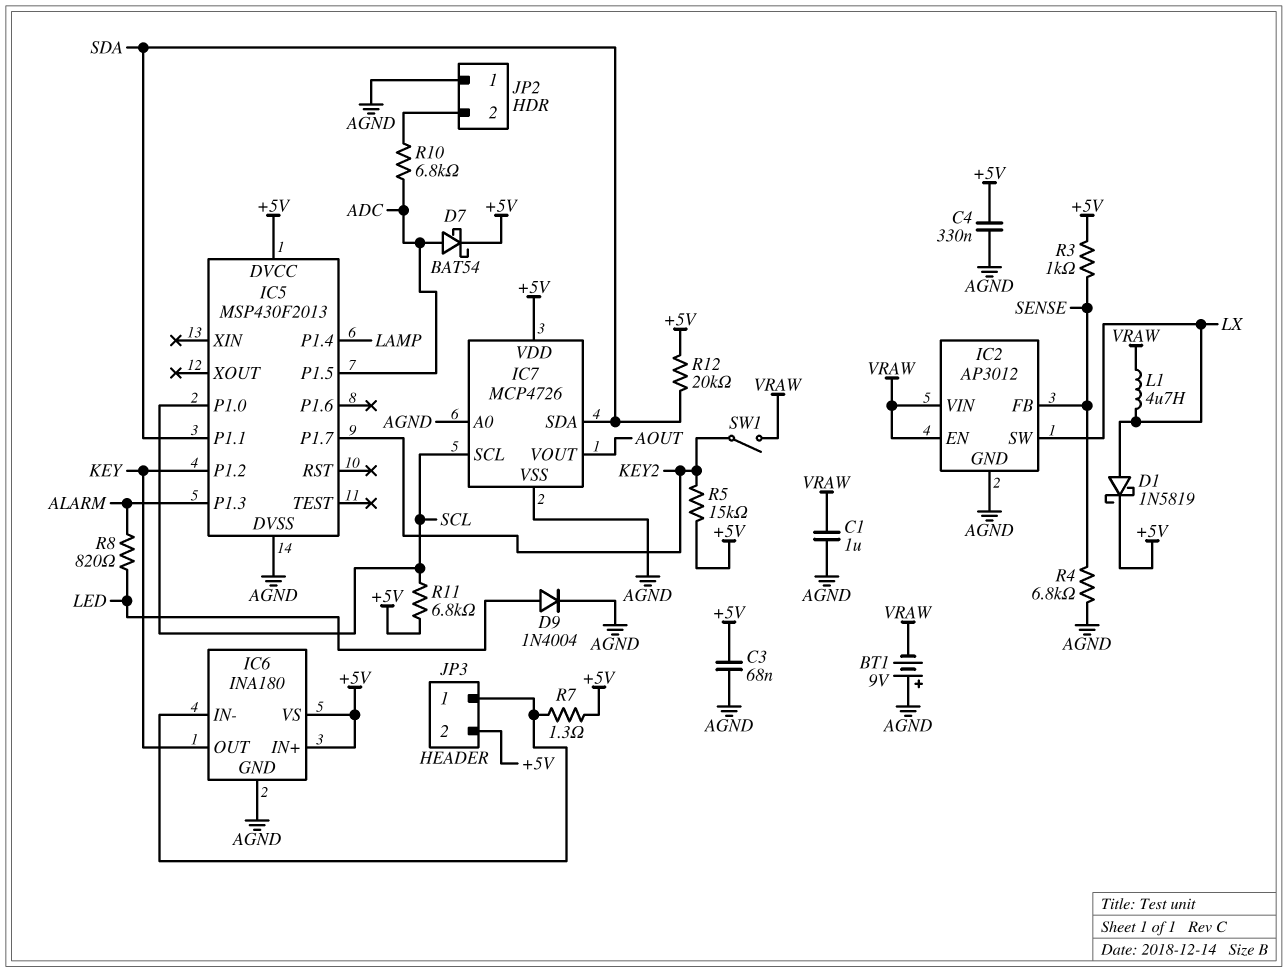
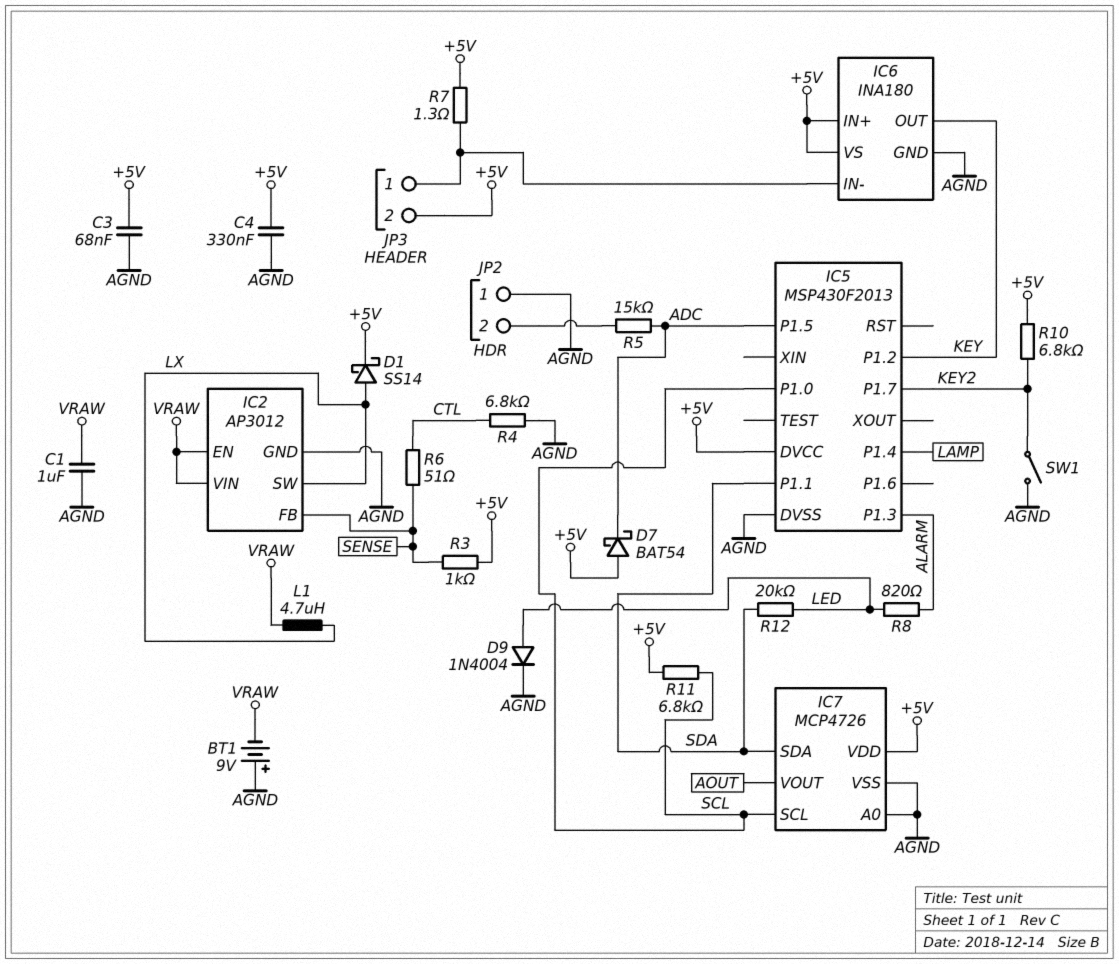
D1: schottky 1N5819 (A LX, K +5V) -> schottky SS14 (A LX, K +5V)
D7: schottky BAT54 (A ADC, K +5V) -> schottky BAT54 (A +5V, K ADC)
R4: 6.8k (AGND, SENSE) -> 6.8k (AGND, CTL)
R5: 15k (+5V, KEY2) -> 15k (ADC, JP2/2)
R6: none -> 51 (CTL, SENSE)
R10: 6.8k (ADC, JP2/2) -> 6.8k (+5V, KEY2)
R12: 20k (+5V, SDA) -> 20k (LED, SDA)
SW1: switch (KEY2, VRAW) -> switch (AGND, KEY2)

